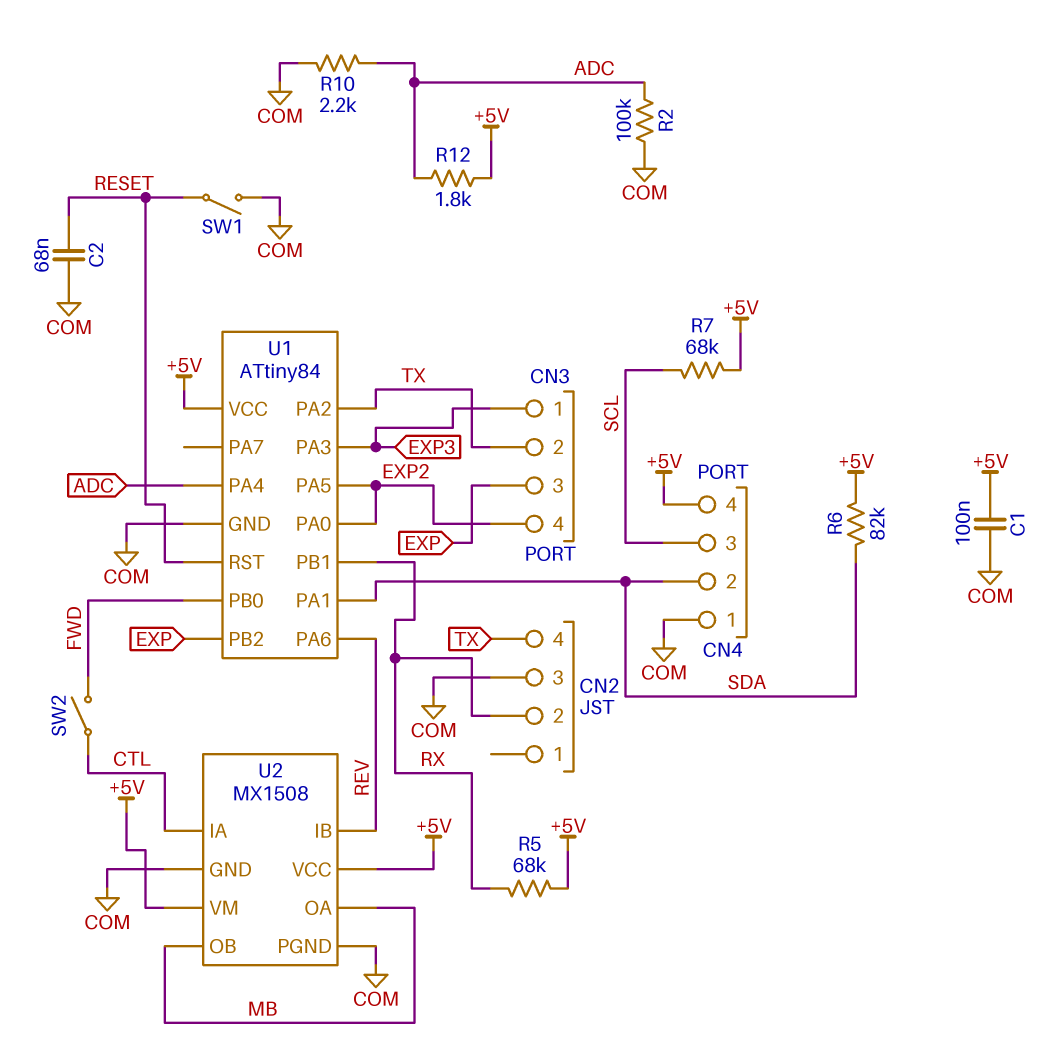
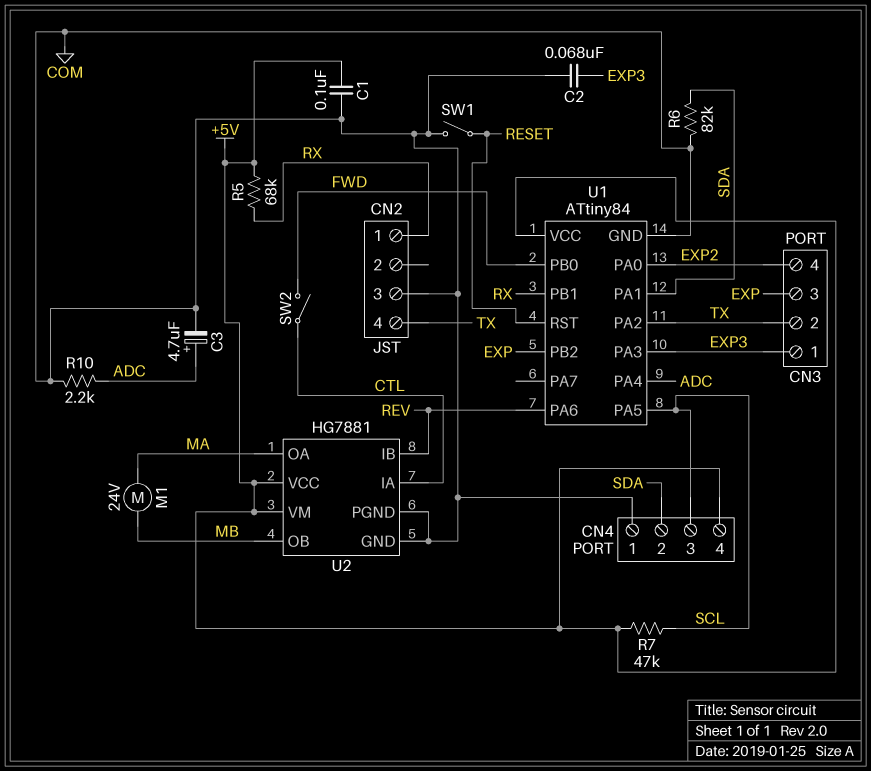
C2: 68nF (COM, RESET) -> 68nF (COM, EXP3)
C3: none -> 4.7uF (plus ADC, minus COM)
CN2 pin 1: none -> RX
CN2 pin 2: RX -> none
M1: none -> motor 24V (MA, MB)
R2: 100k (ADC, COM) -> none
R6: 82k (+5V, SDA) -> 82k (COM, SDA)
R7: 68k (+5V, SCL) -> 47k (+5V, SCL)
R12: 1.8k (+5V, ADC) -> none
U1 pin PA5: EXP2 -> SCL
U2: MX1508 -> HG7881
U2 pin OA: MB -> MA

